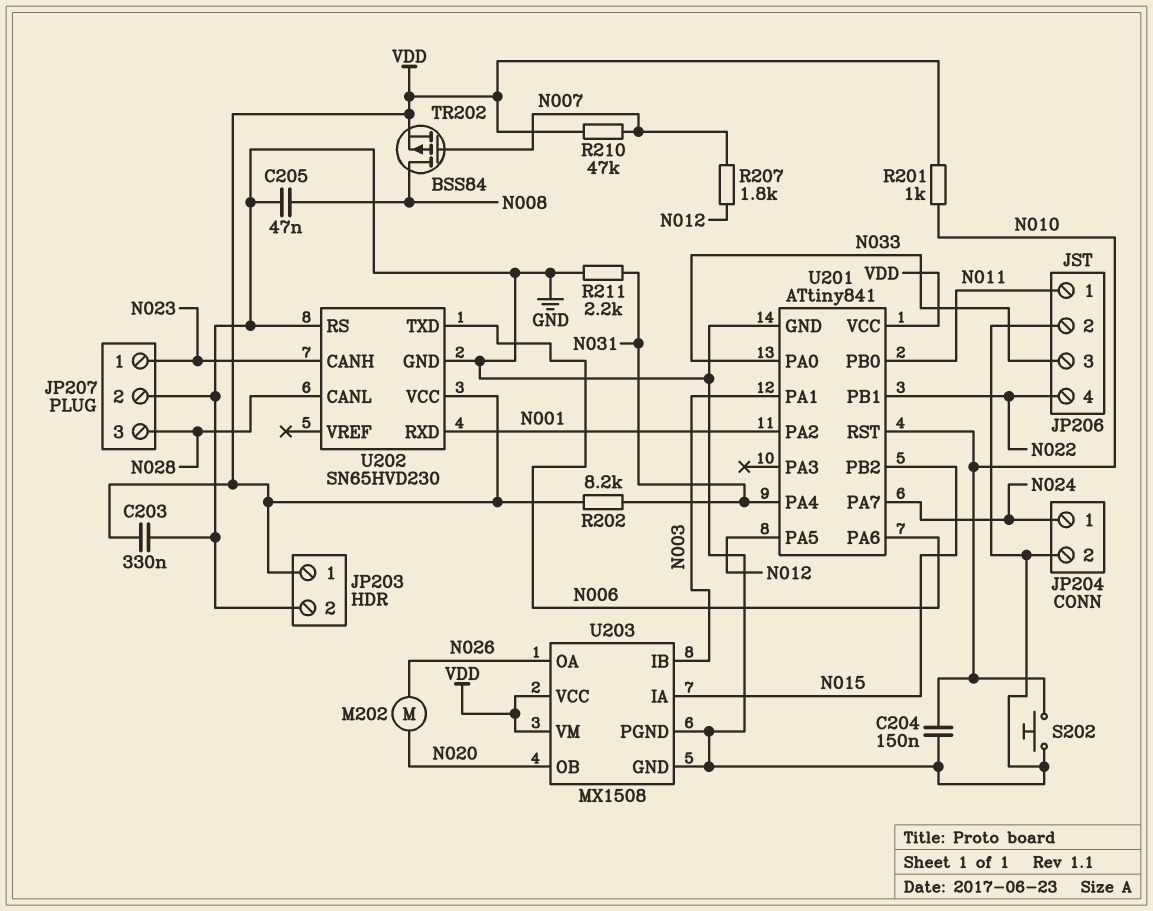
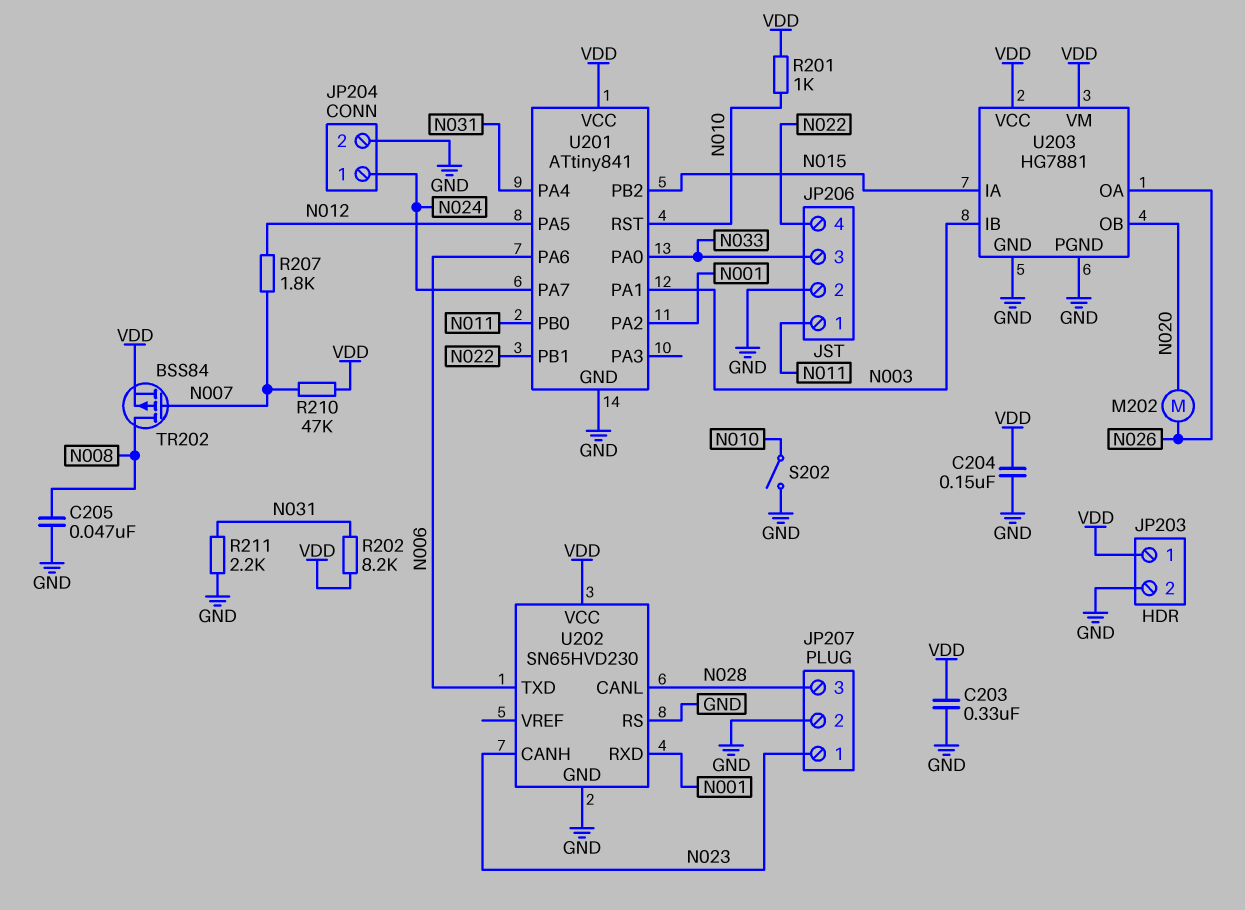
C204: 150nF (GND, N010) -> 150nF (GND, VDD)
S202: button (GND, N010) -> switch (GND, N010)
U203: MX1508 -> HG7881

